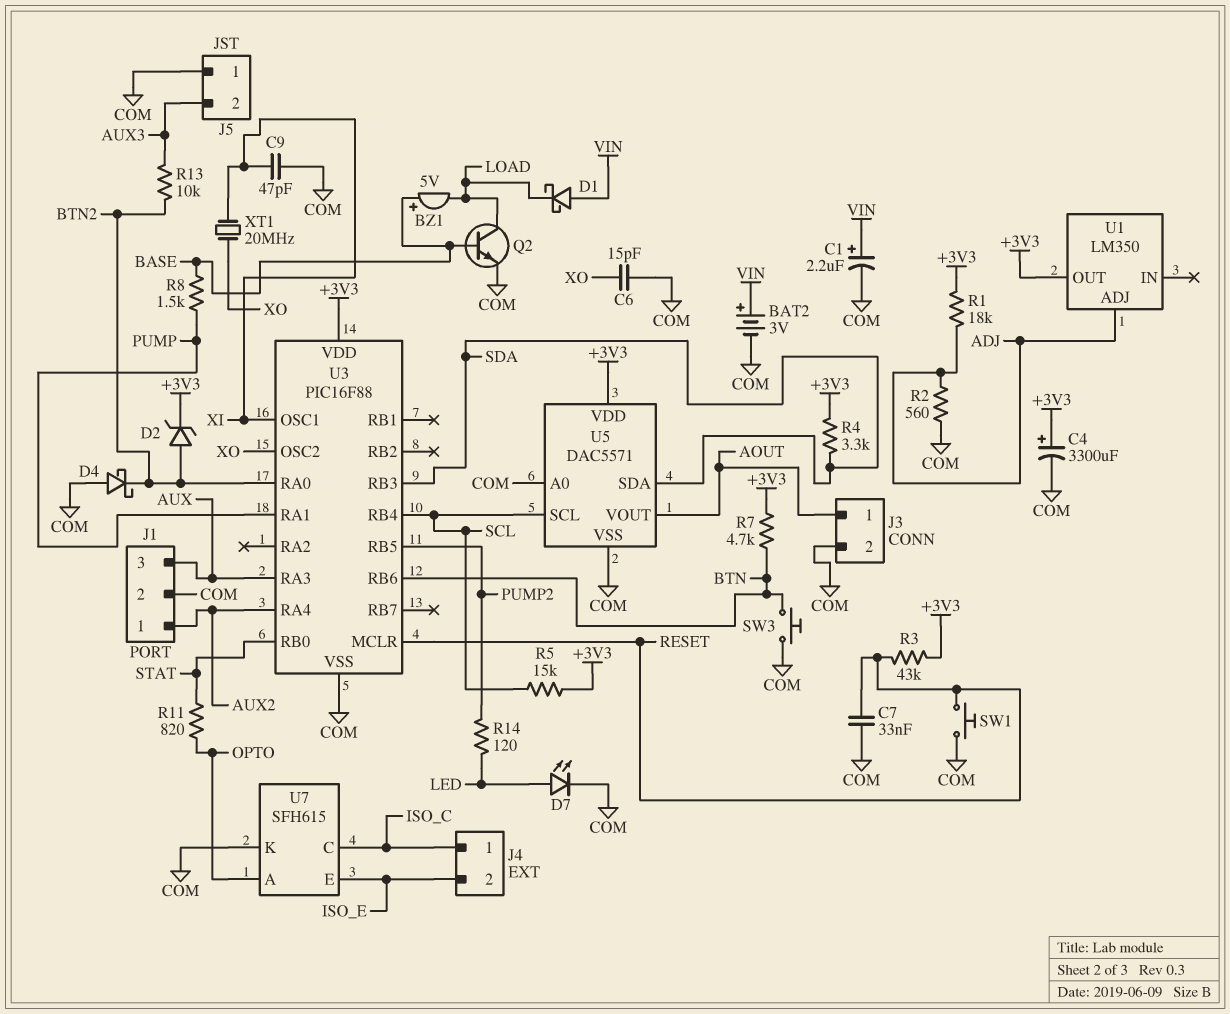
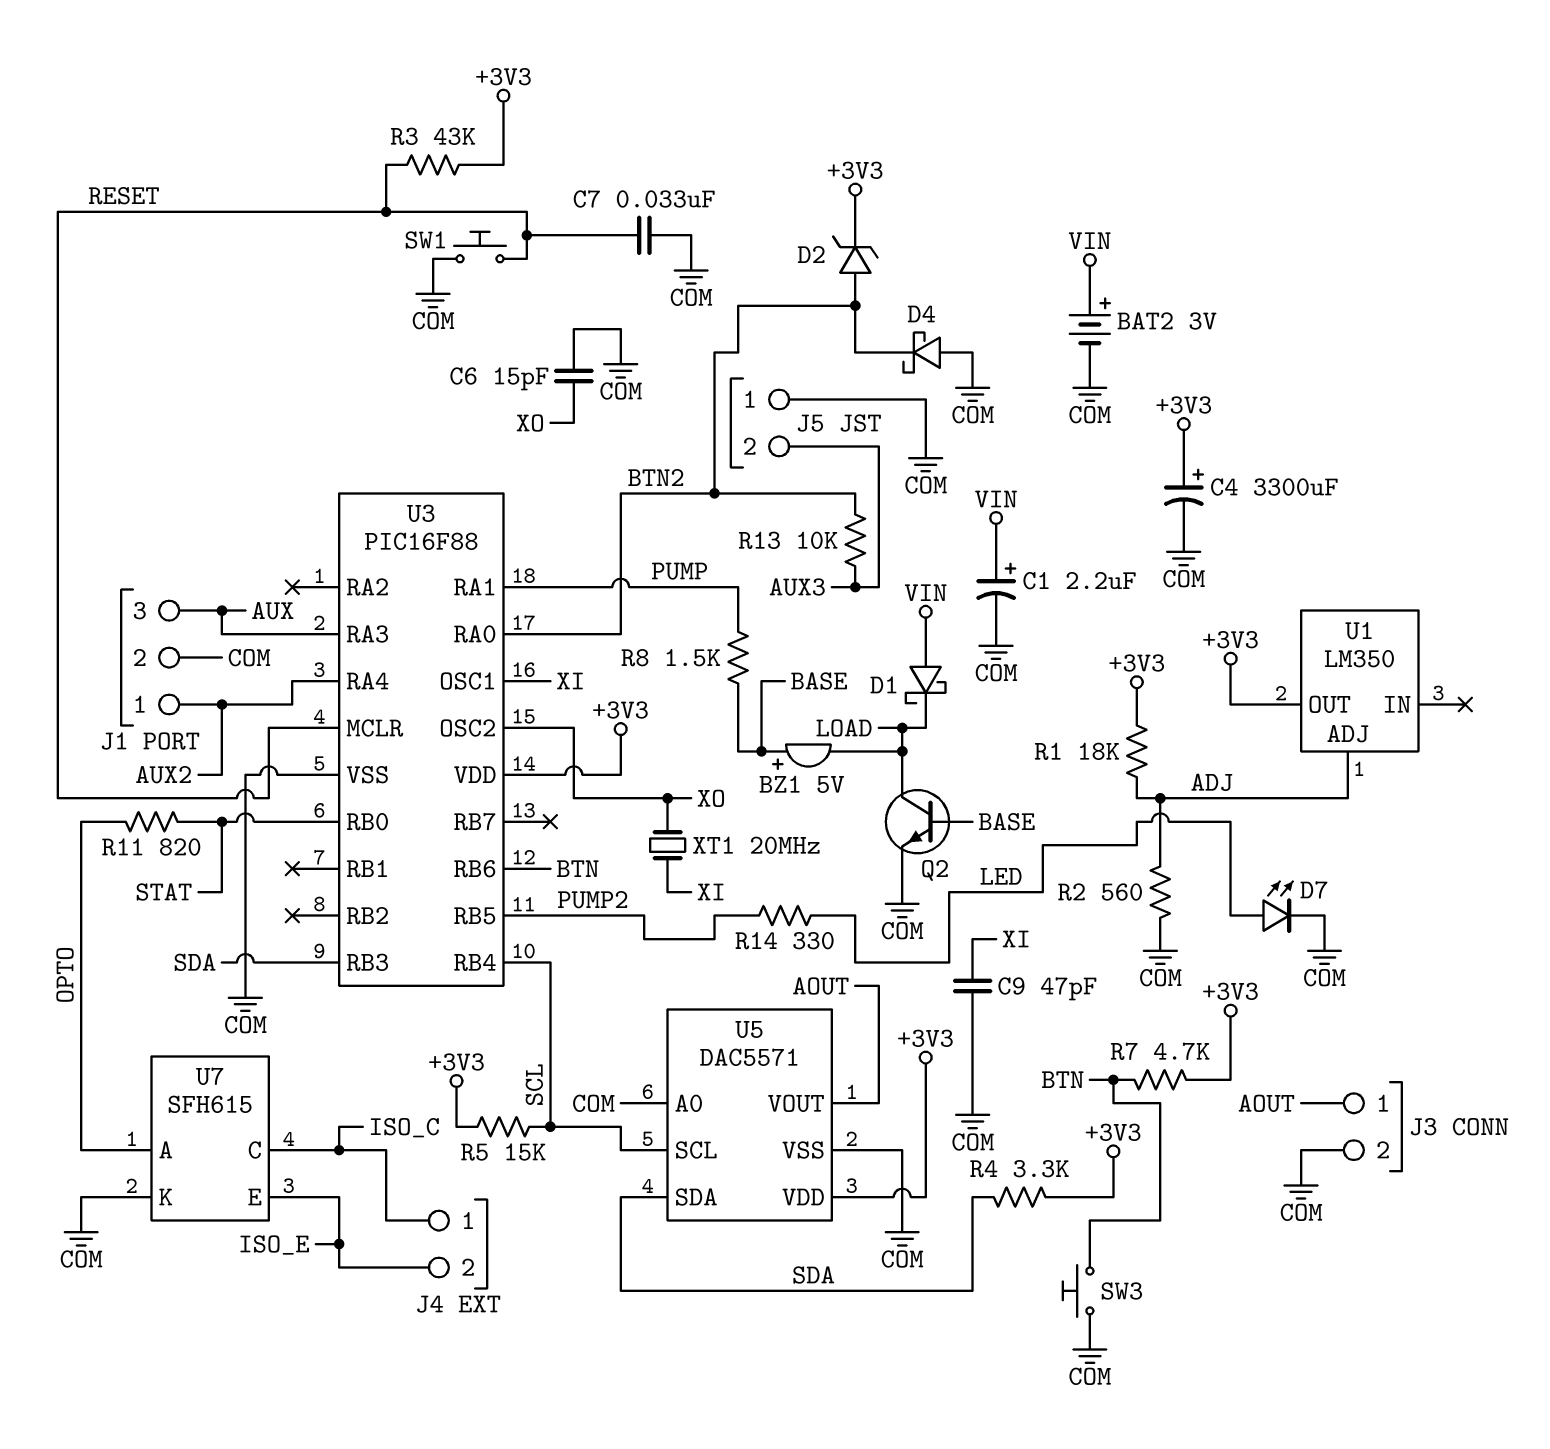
R14: 120 (LED, PUMP2) -> 330 (LED, PUMP2)

